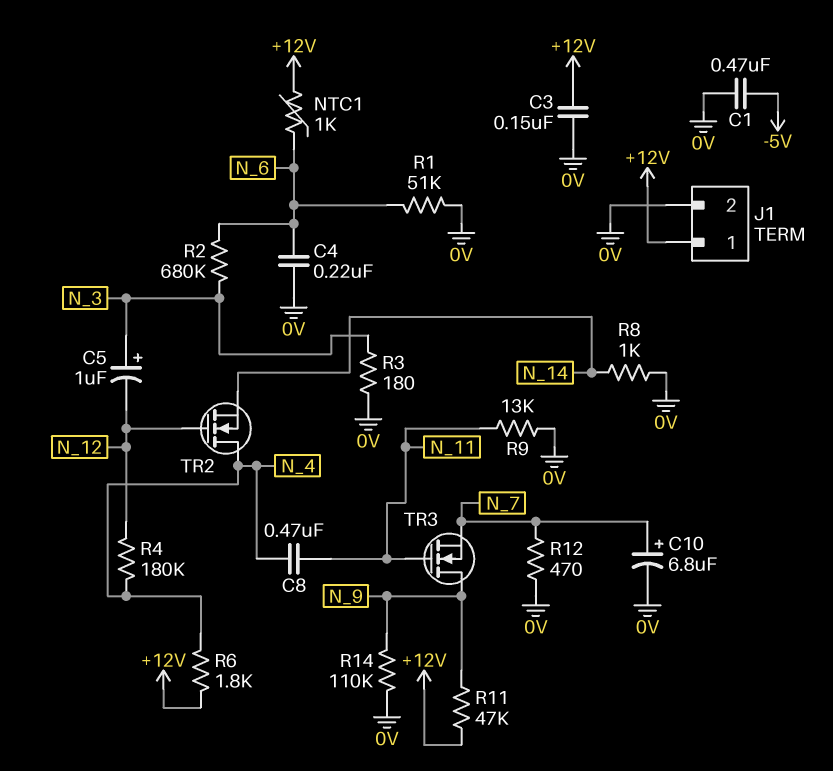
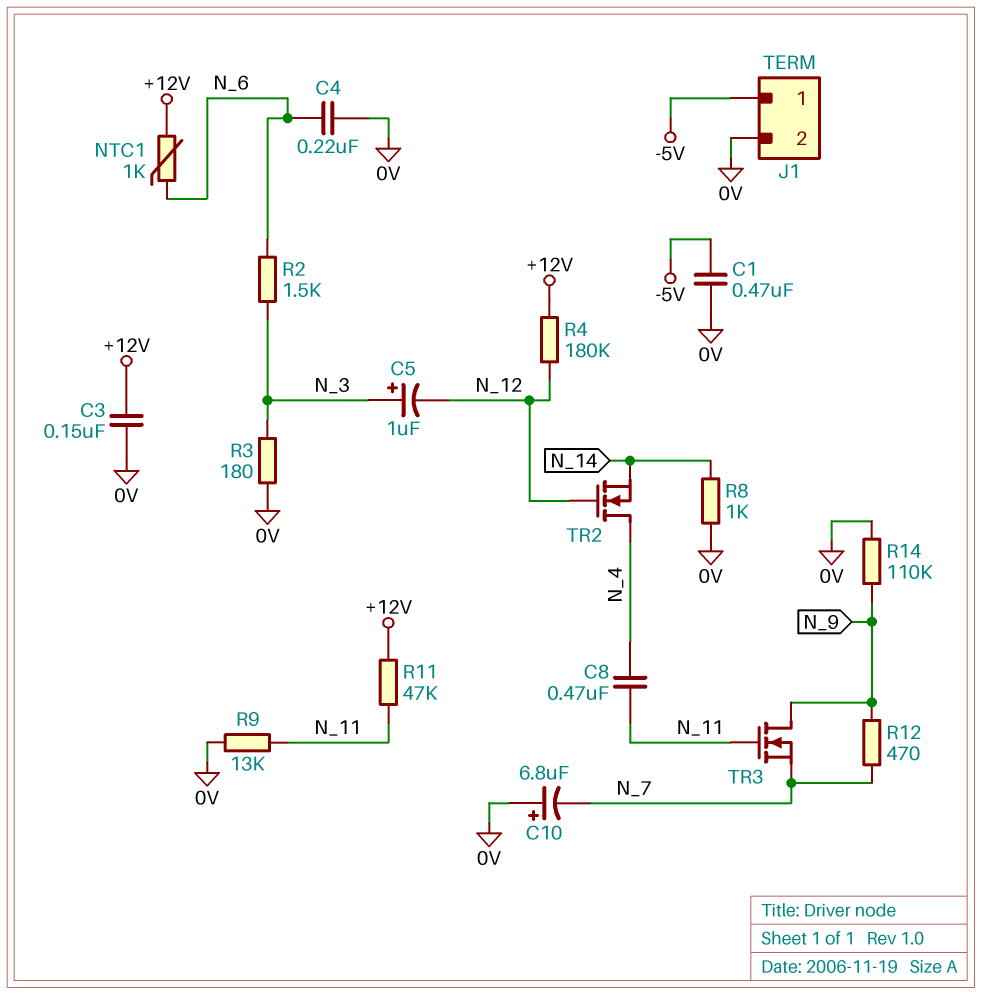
C10: 6.8uF (plus N_7, minus 0V) -> 6.8uF (plus 0V, minus N_7)
J1 pin 1: +12V -> -5V
R1: 51k (0V, N_6) -> none
R2: 680k (N_3, N_6) -> 1.5k (N_3, N_6)
R4: 180k (N_4, N_12) -> 180k (+12V, N_12)
R6: 1.8k (+12V, N_4) -> none
R11: 47k (+12V, N_9) -> 47k (+12V, N_11)
R12: 470 (0V, N_7) -> 470 (N_7, N_9)

